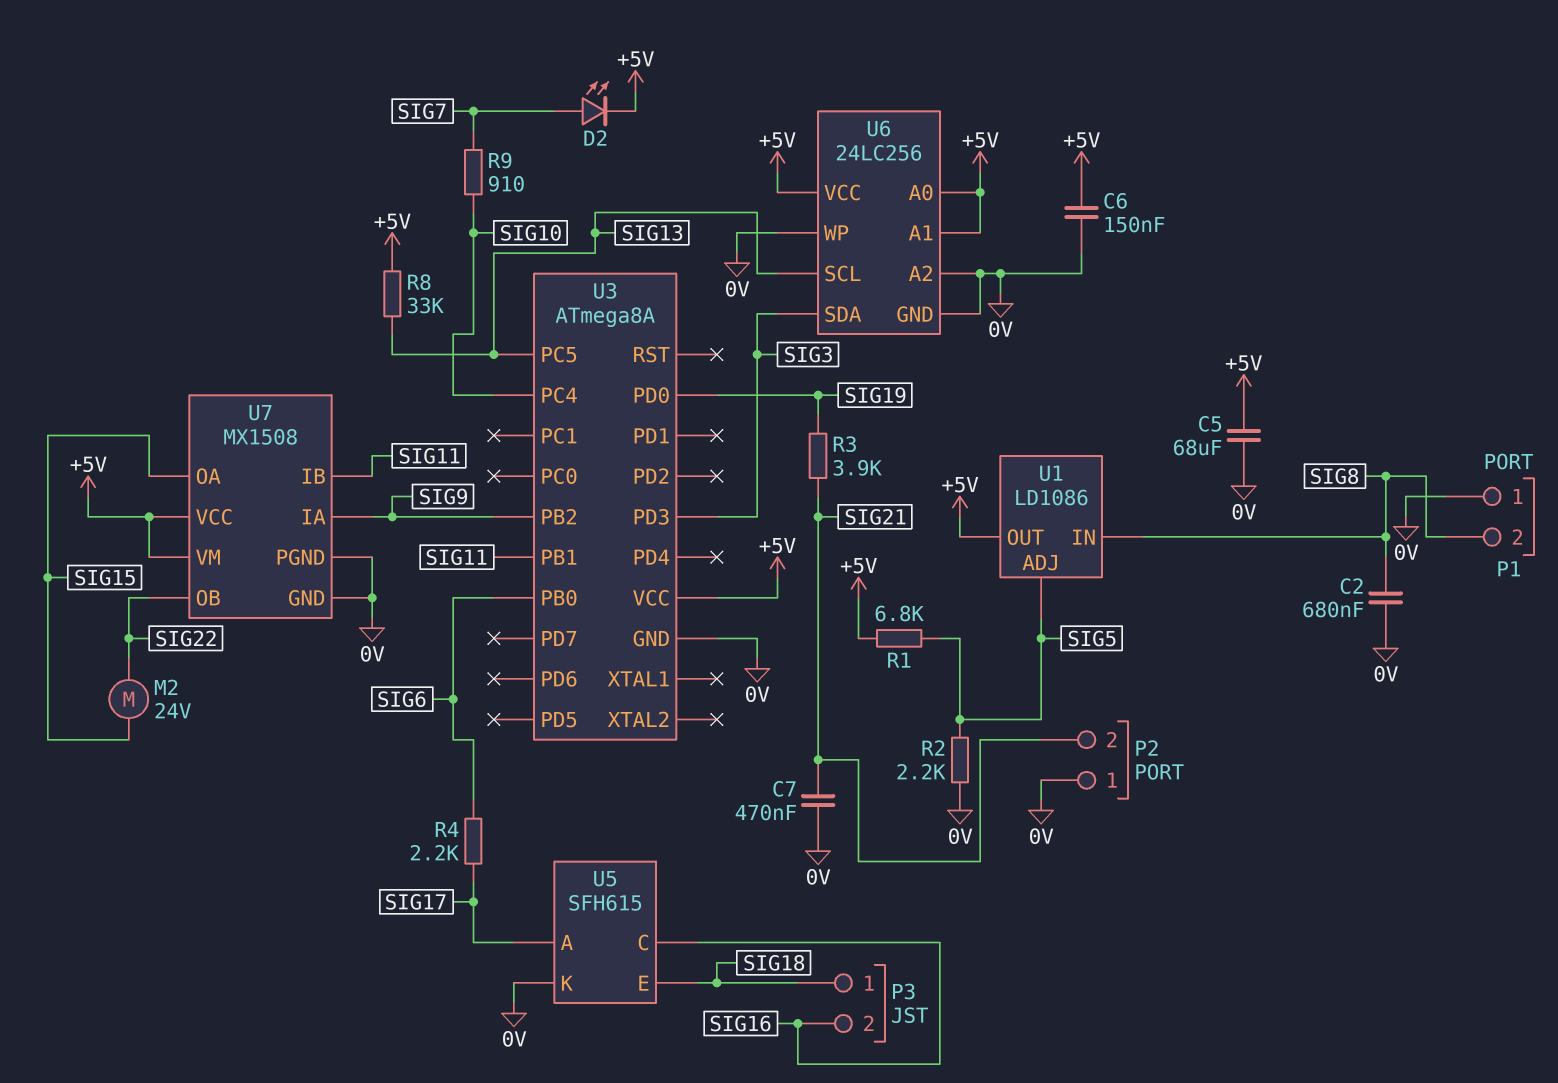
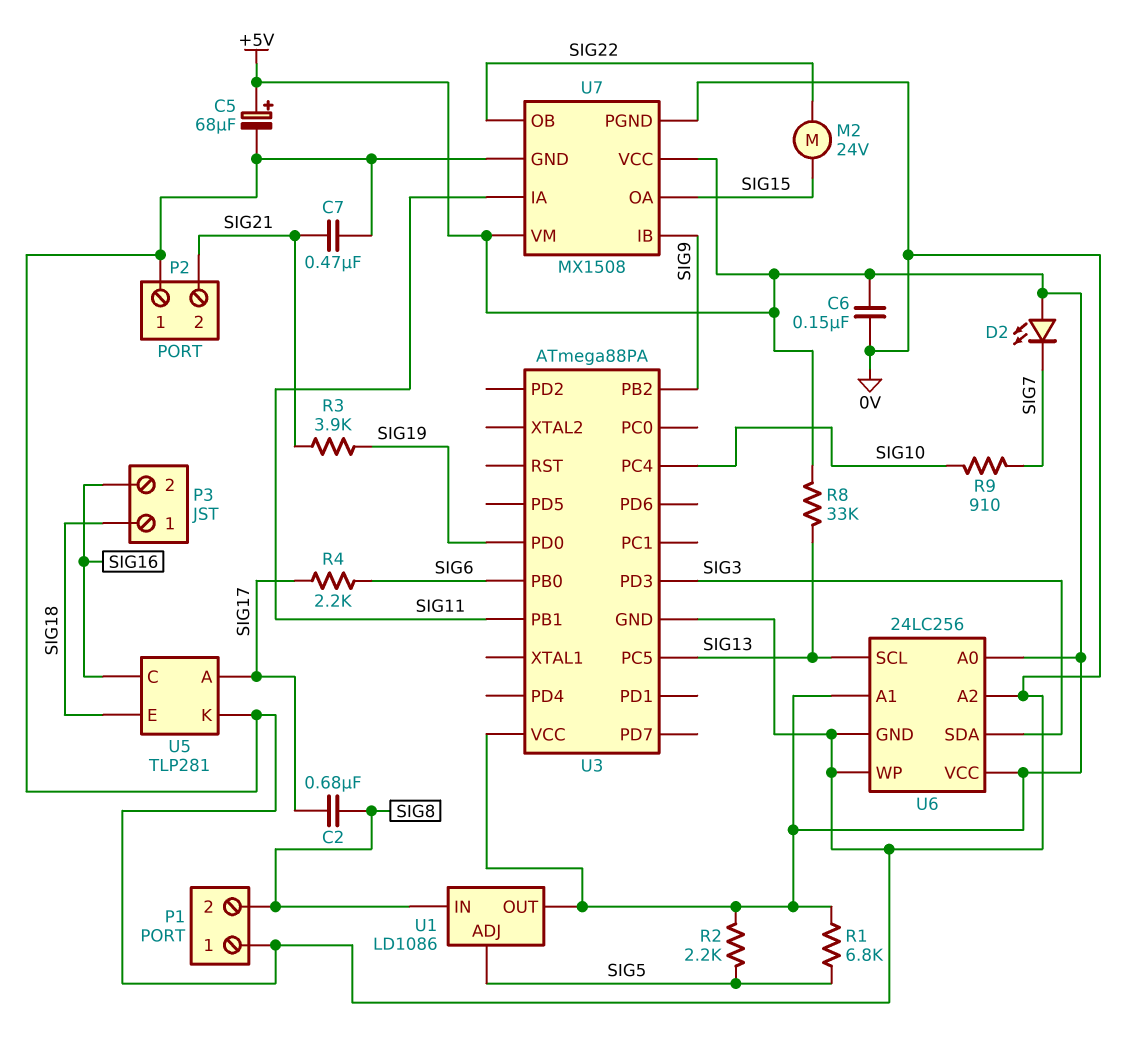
C2: 680nF (0V, SIG8) -> 680nF (SIG8, SIG17)
C5: 68uF (+5V, 0V) -> 68uF (plus +5V, minus 0V)
D2: LED (A SIG7, K +5V) -> LED (A +5V, K SIG7)
R2: 2.2k (0V, SIG5) -> 2.2k (+5V, SIG5)
U3: ATmega8A -> ATmega88PA
U5: SFH615 -> TLP281
U7 pin IA: SIG9 -> SIG11
U7 pin IB: SIG11 -> SIG9

